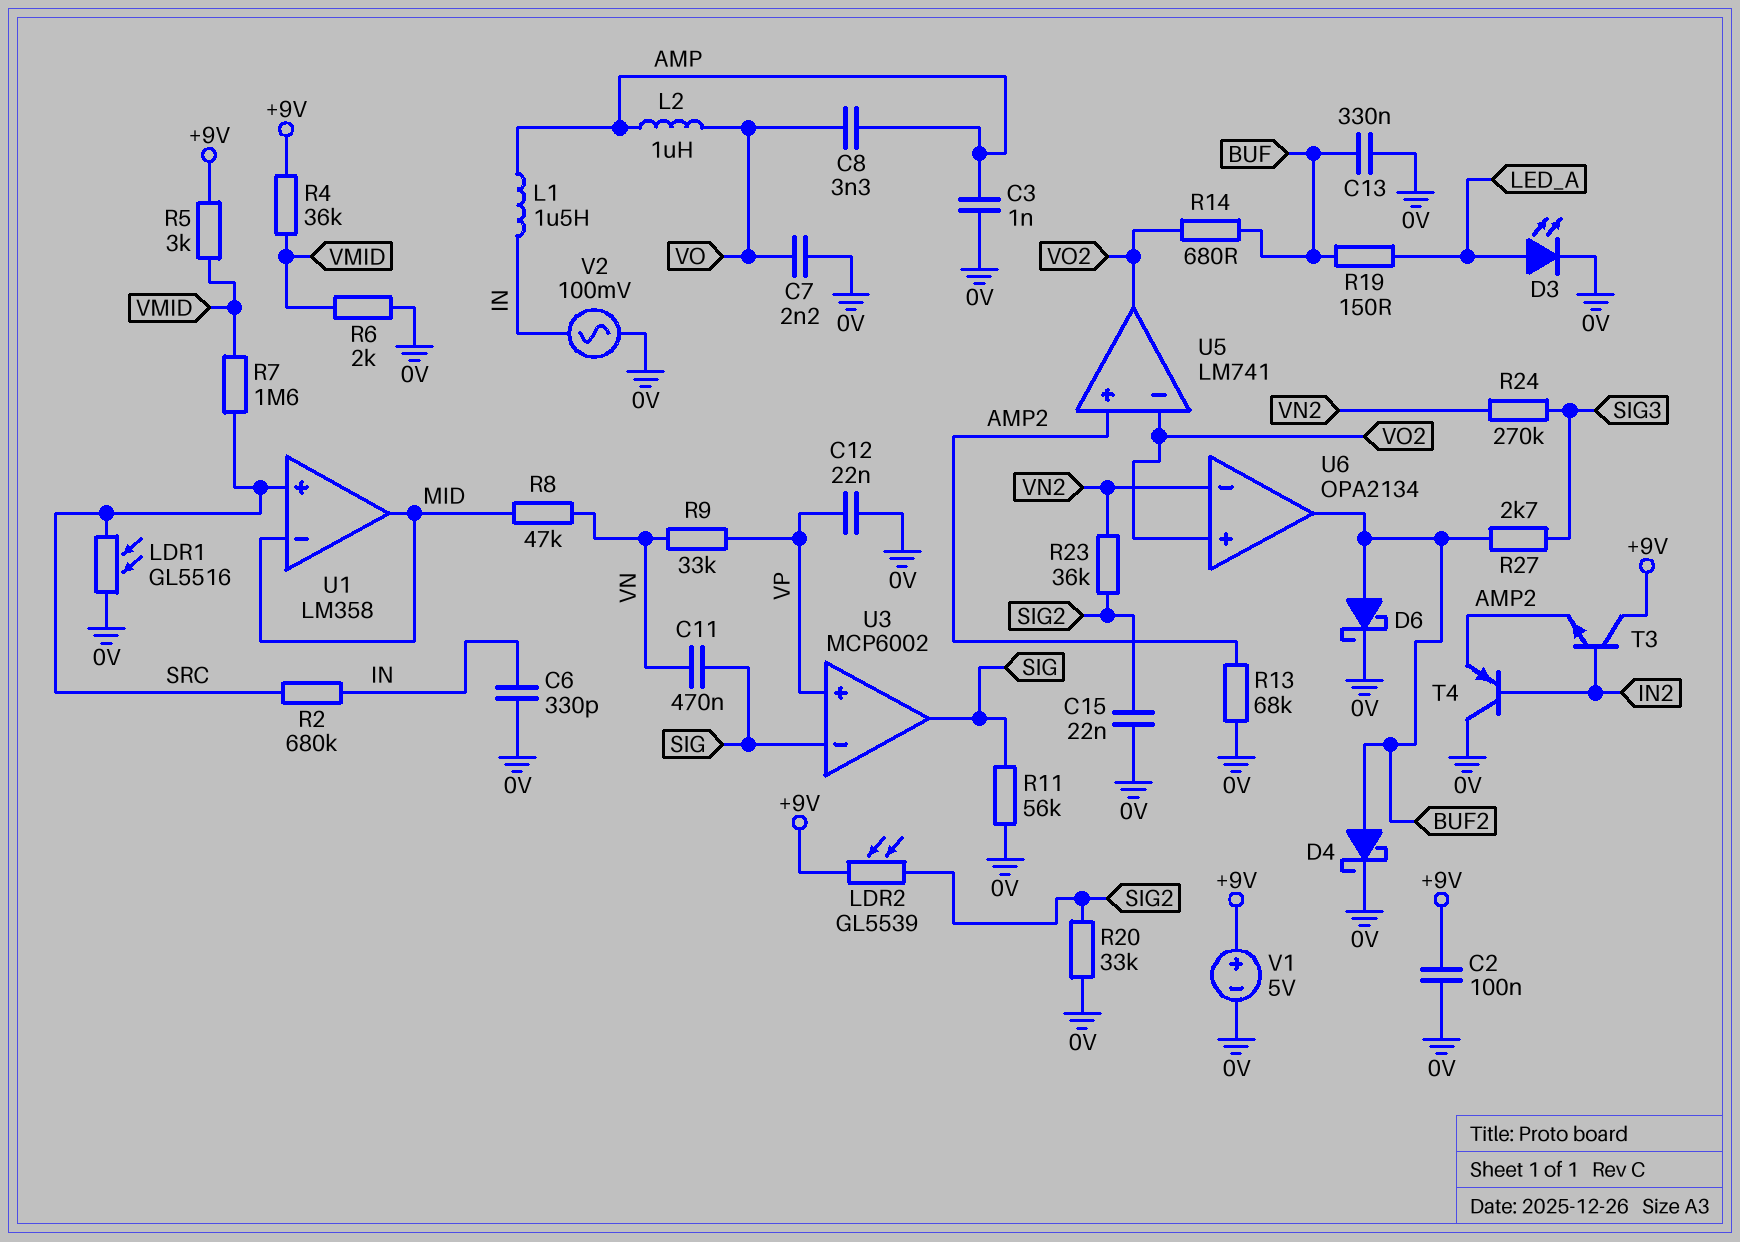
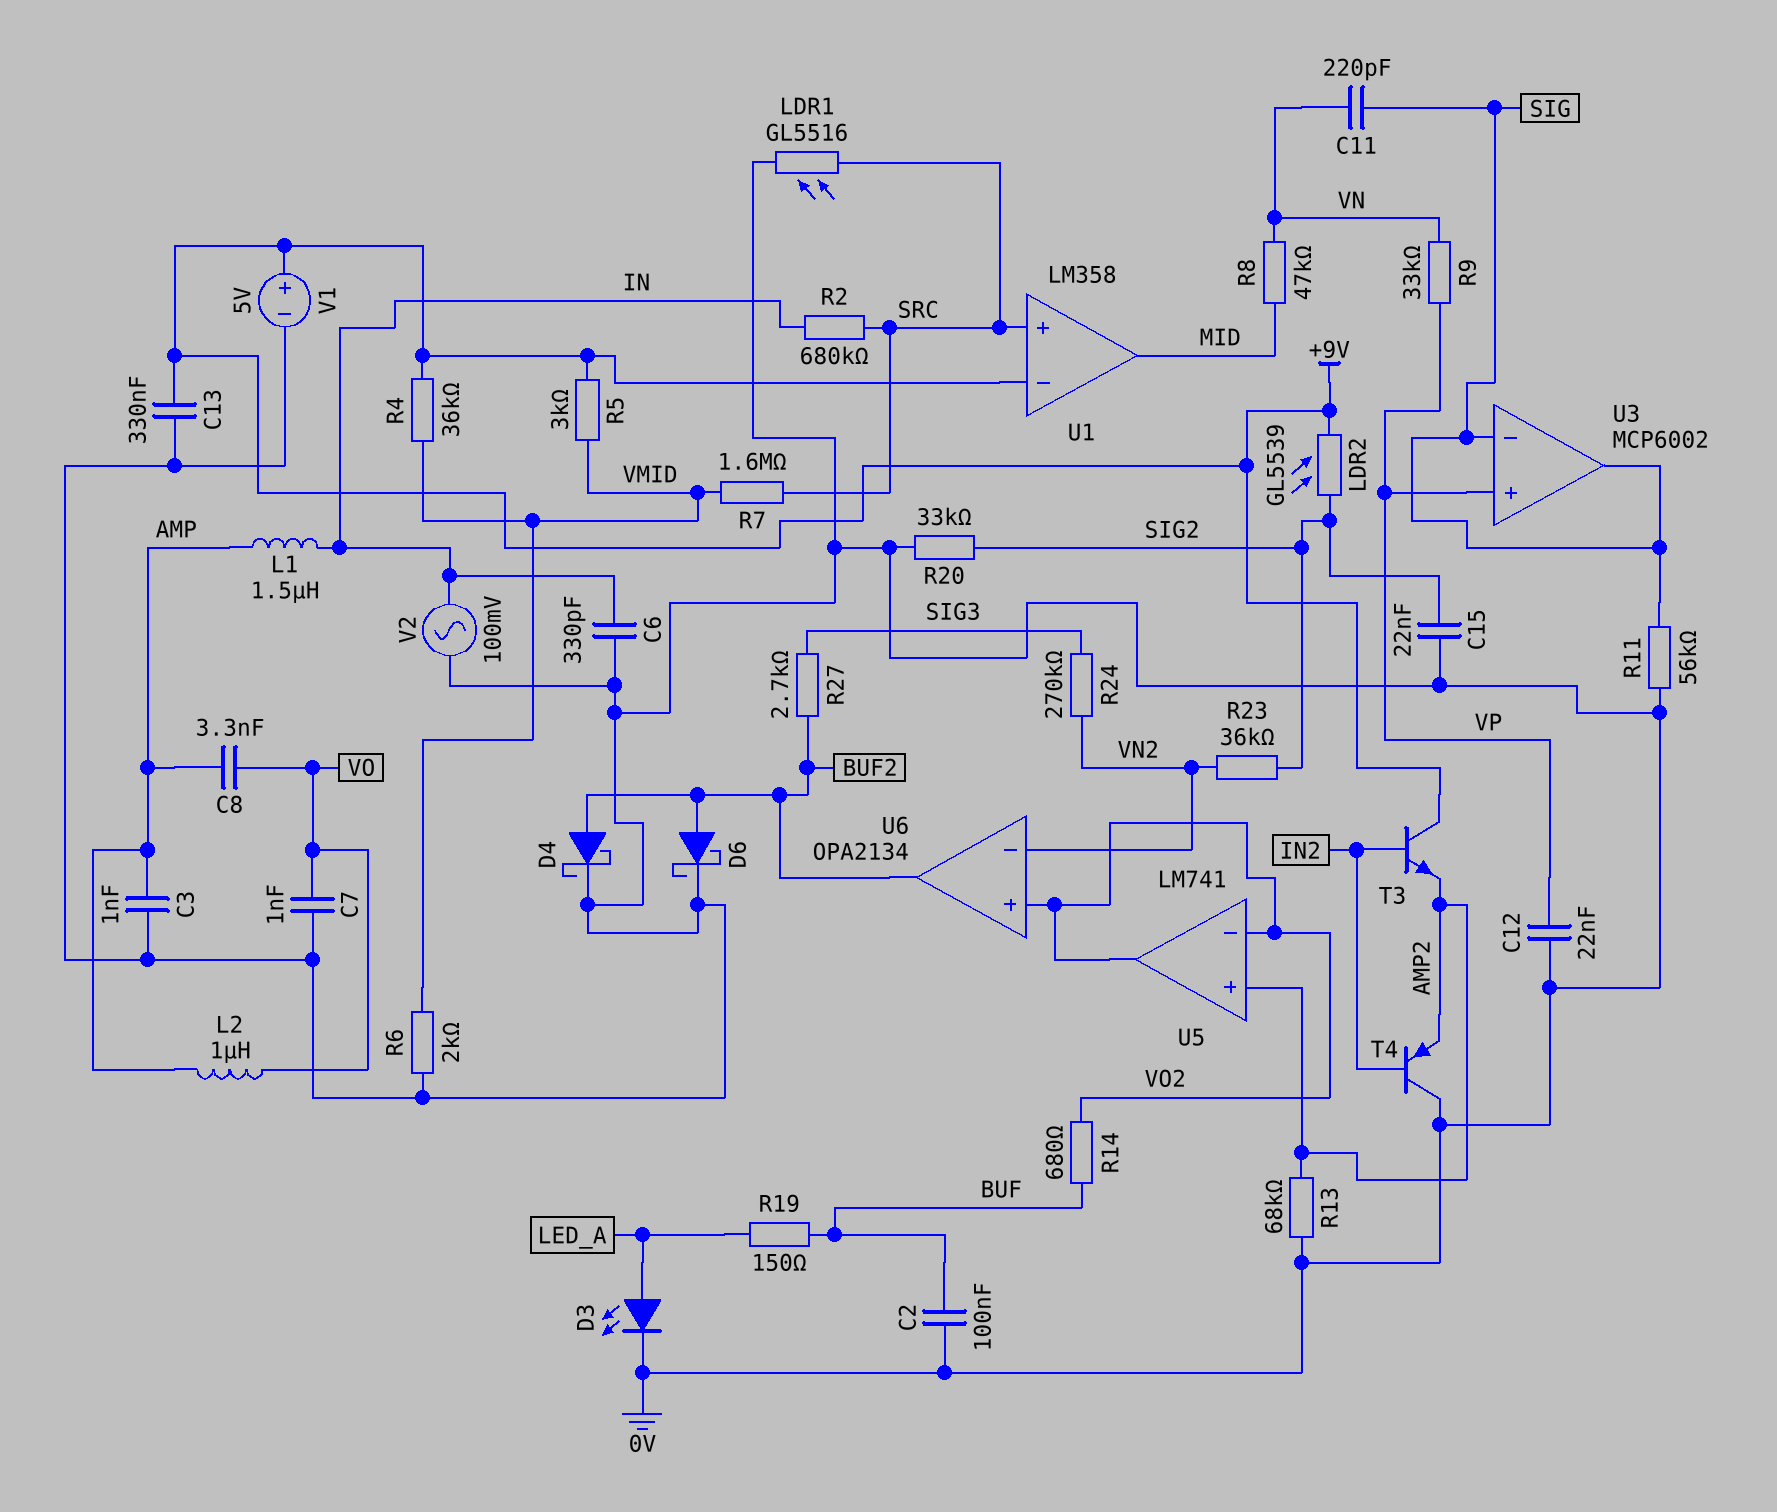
C2: 100nF (+9V, 0V) -> 100nF (0V, BUF)
C7: 2.2nF (0V, VO) -> 1nF (0V, VO)
C11: 470nF (SIG, VN) -> 220pF (SIG, VN)
C13: 330nF (0V, BUF) -> 330nF (+9V, 0V)
U1 pin in-: MID -> +9V

